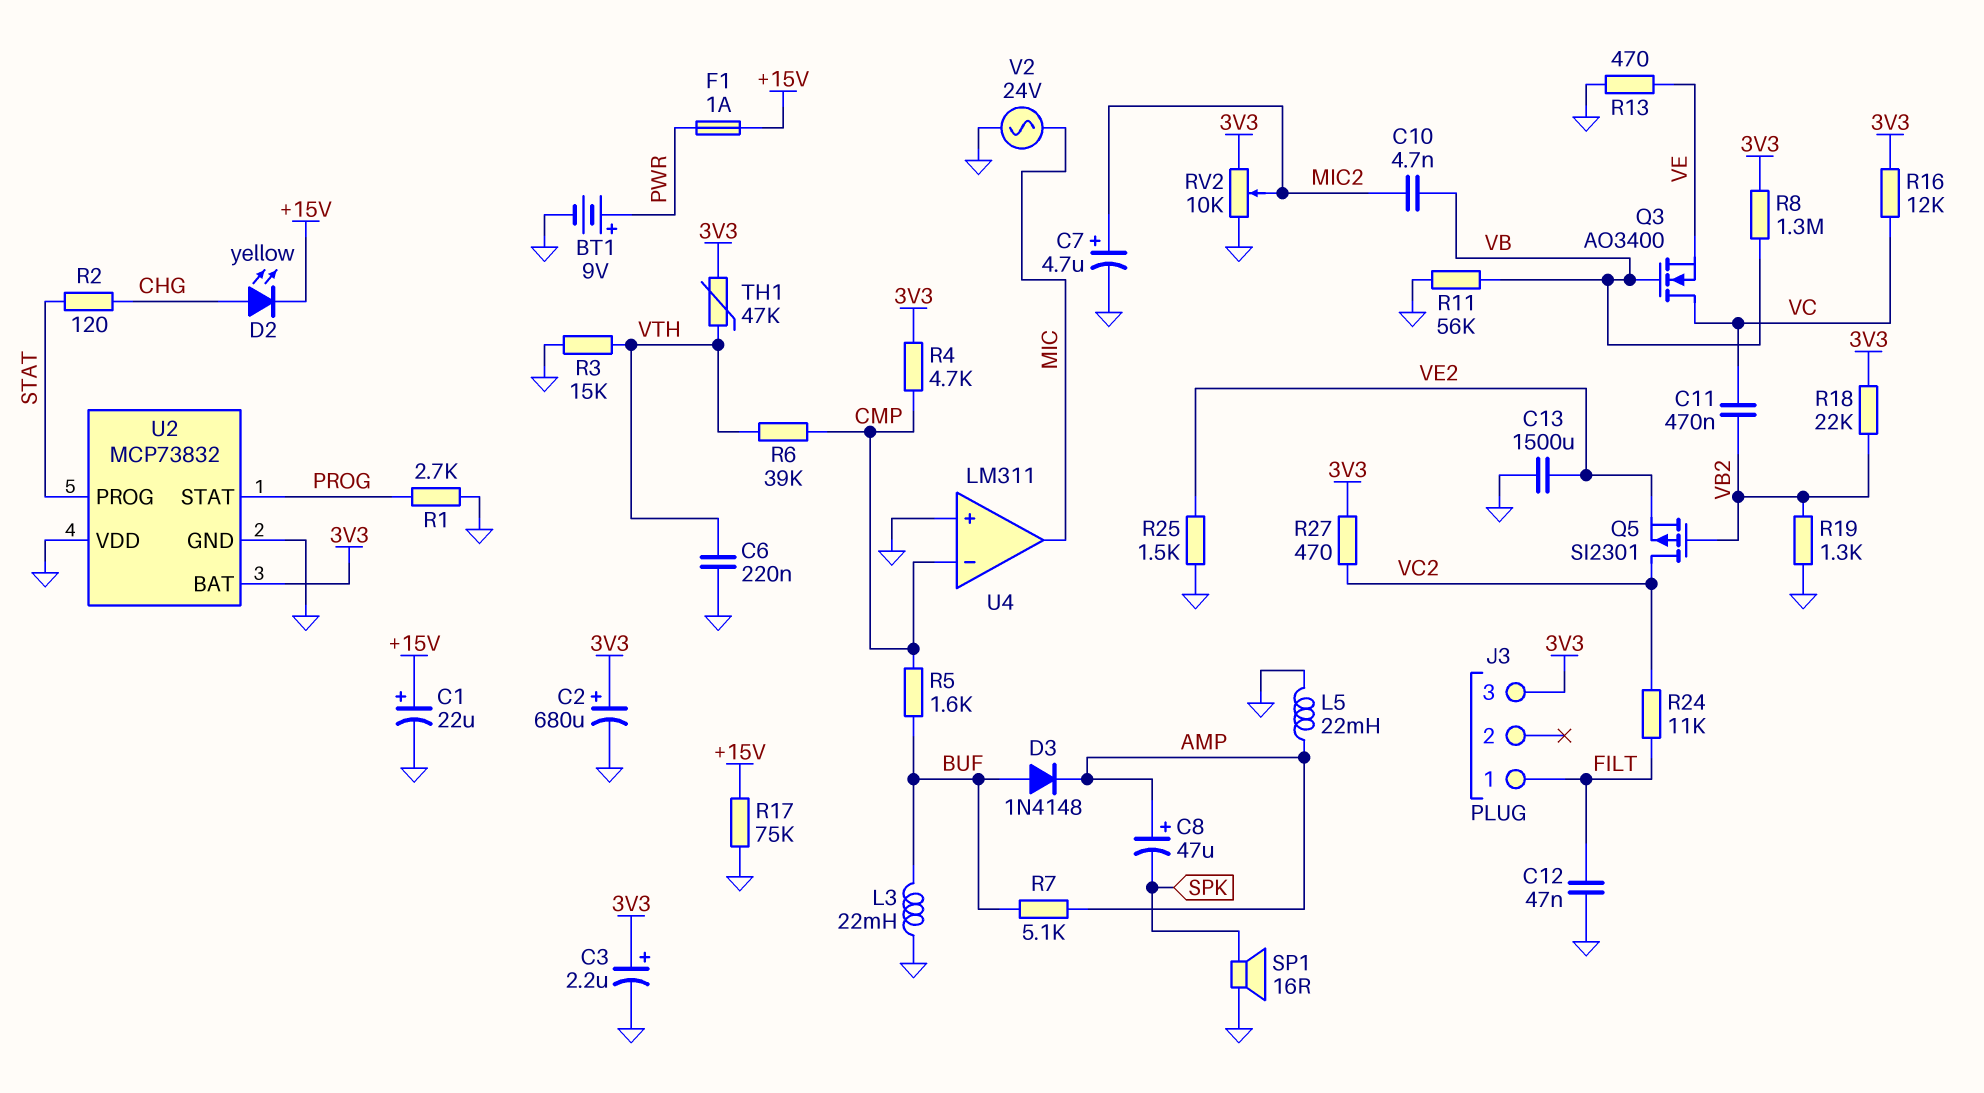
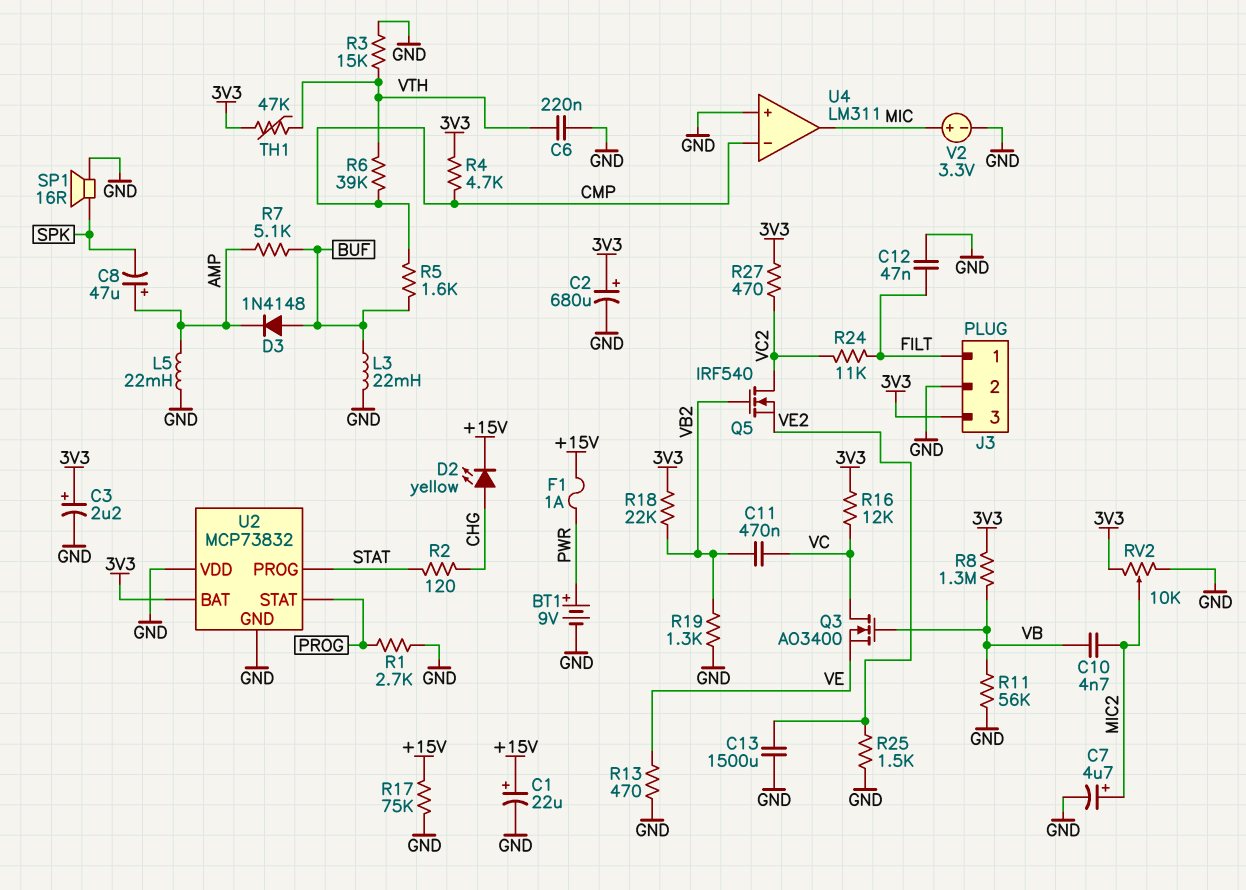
J3 pin 2: none -> GND
Q5: PMOS SI2301 (G VB2, D VC2, S VE2) -> NMOS IRF540 (G VB2, D VC2, S VE2)
V2: AC 24V (GND, MIC) -> 3.3V (plus MIC, minus GND)

